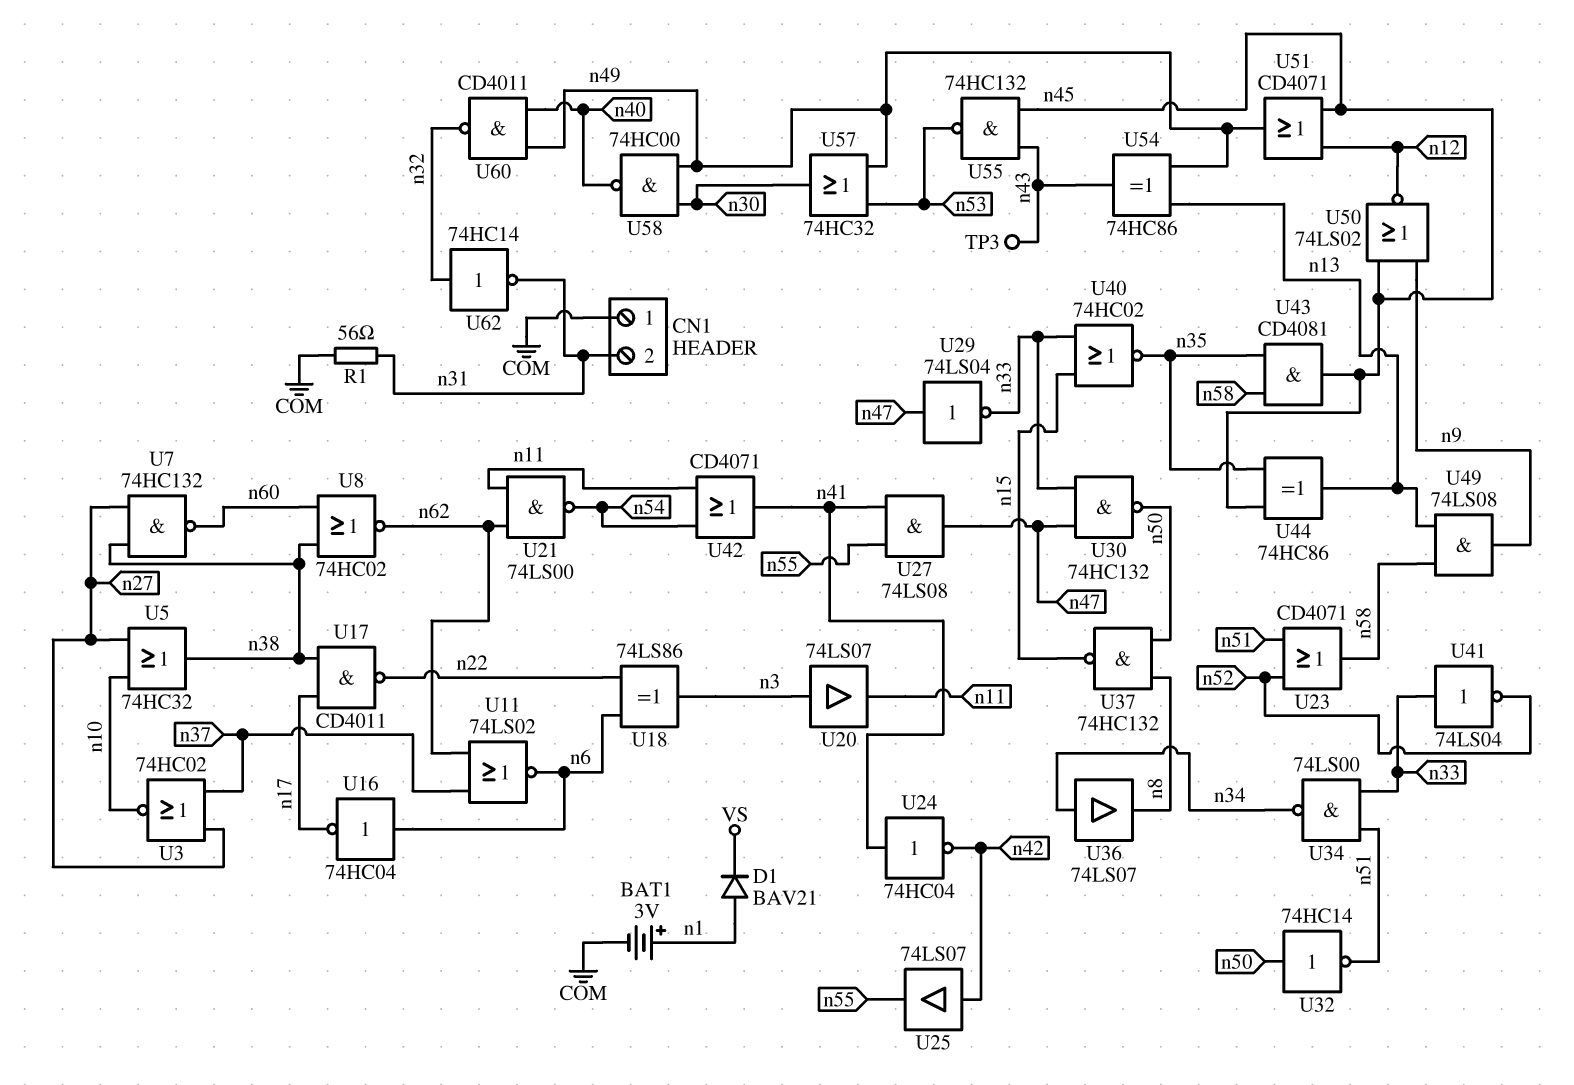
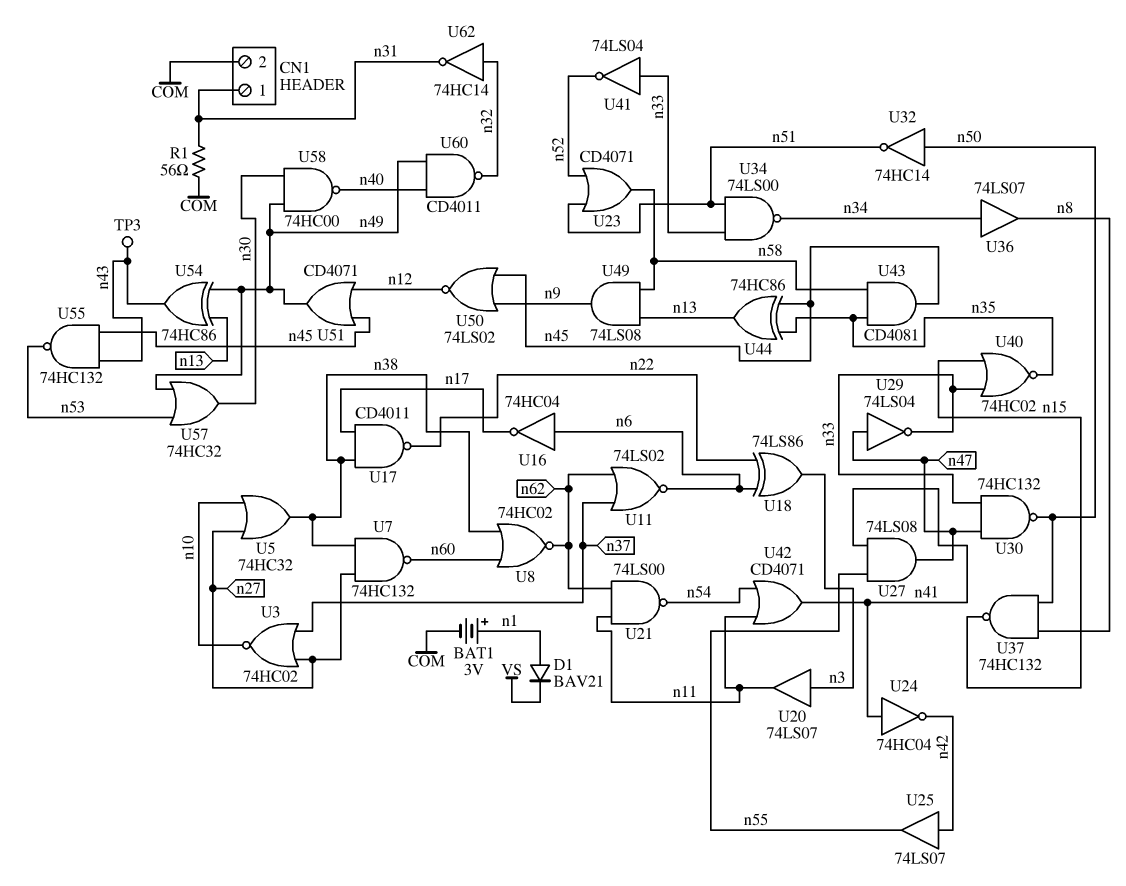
CN1 pin 1: COM -> n31
CN1 pin 2: n31 -> COM

